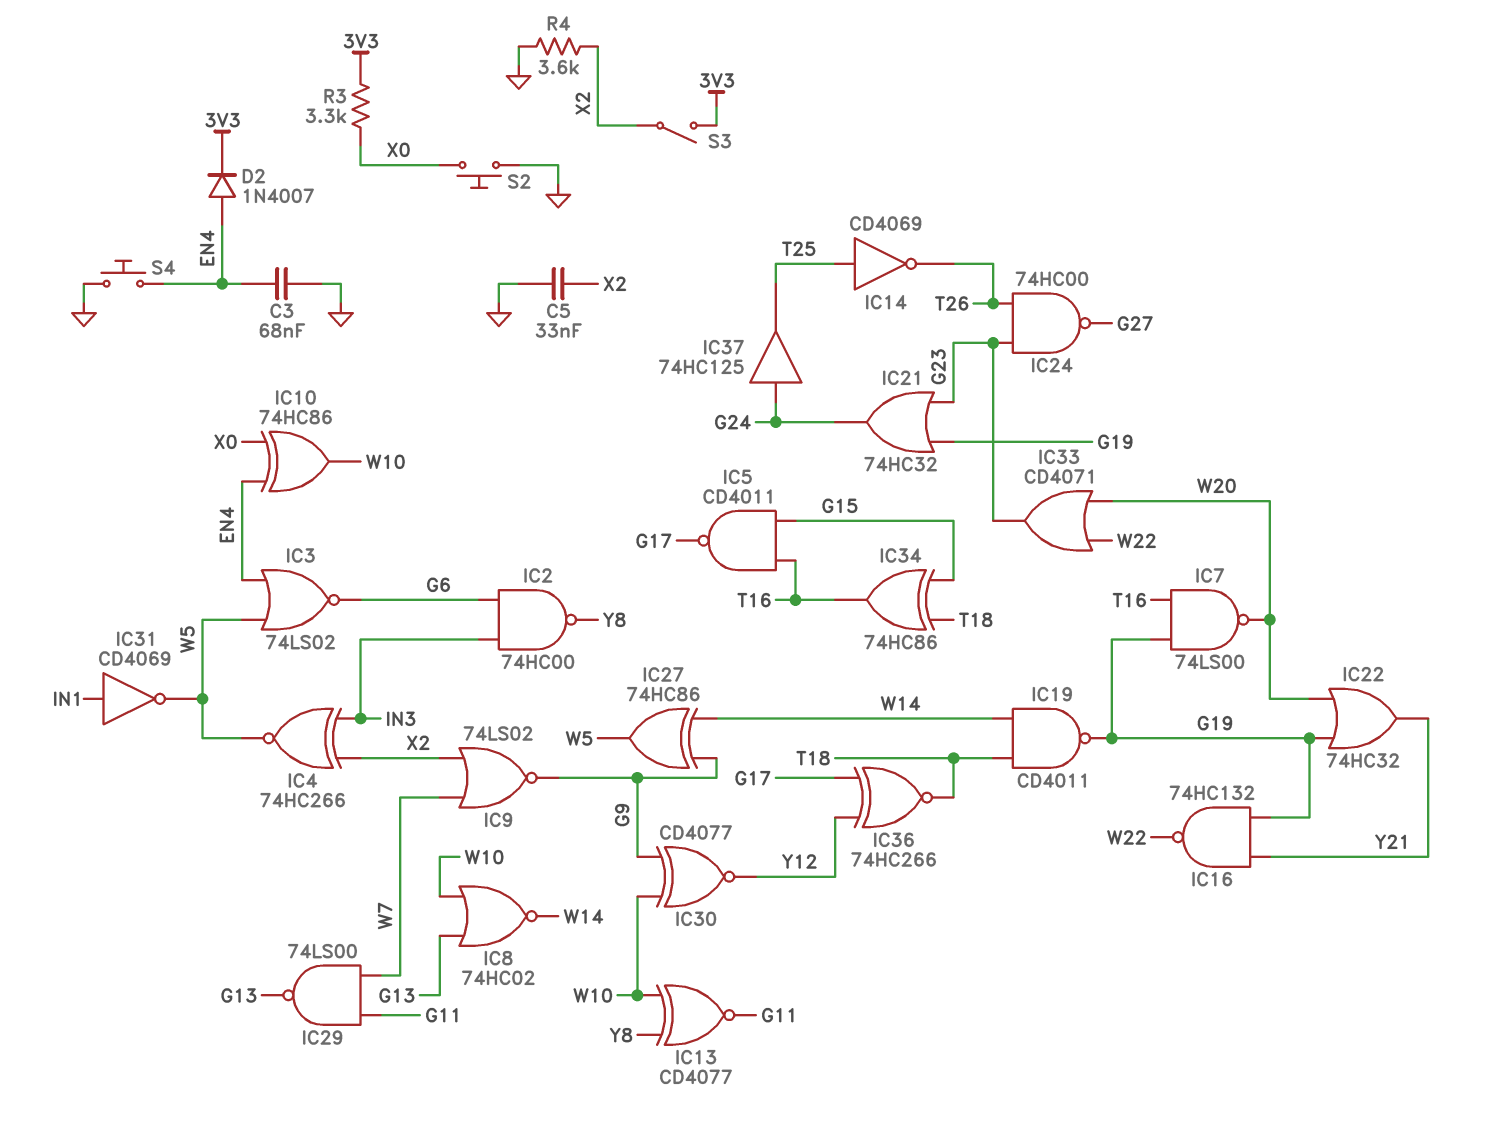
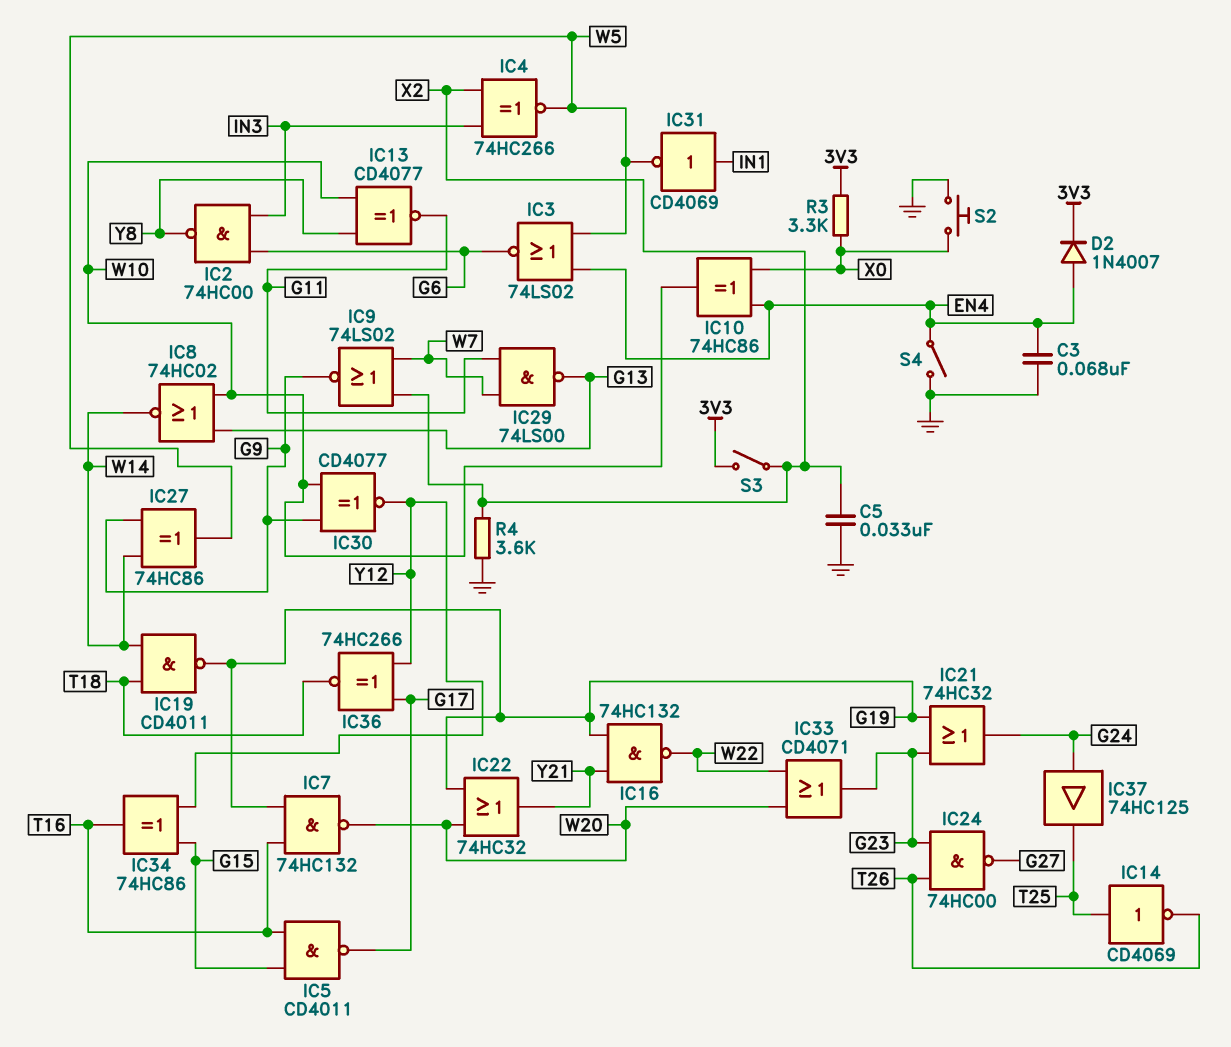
IC7: NAND 74LS00 (in G19, in T16, out W20) -> NAND 74HC132 (in G19, in T16, out W20)
IC34: XOR 74HC86 (in G15, in T18, out T16) -> XOR 74HC86 (in G15, in Y12, out T16)
S4: button (EN4, GND) -> switch (EN4, GND)

